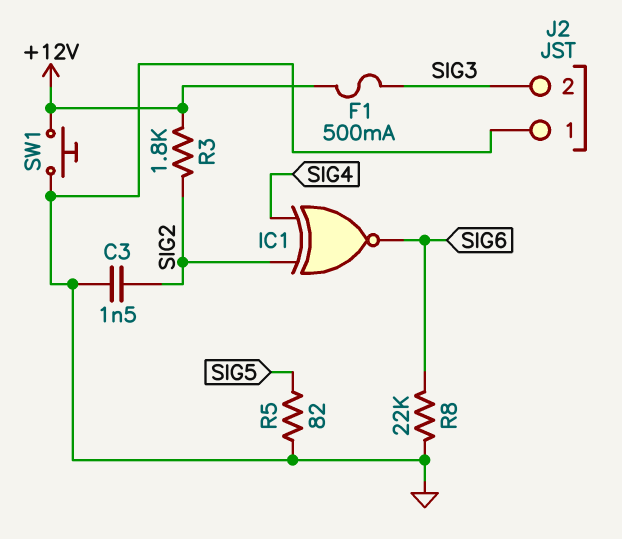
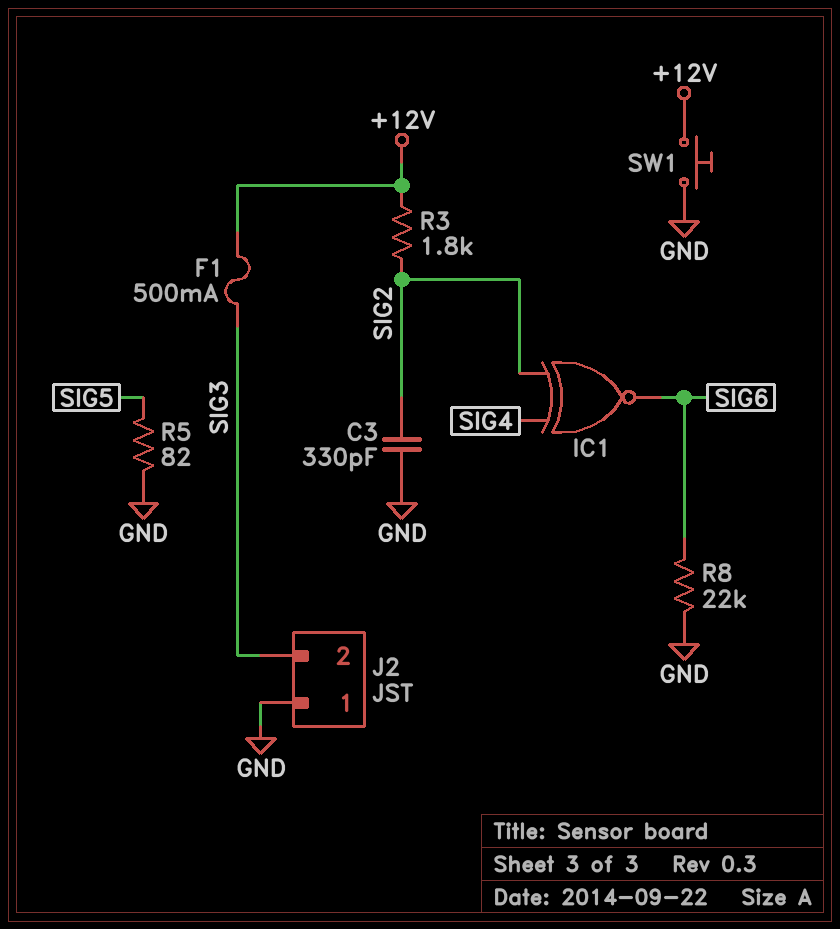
C3: 1.5nF (GND, SIG2) -> 330pF (GND, SIG2)

